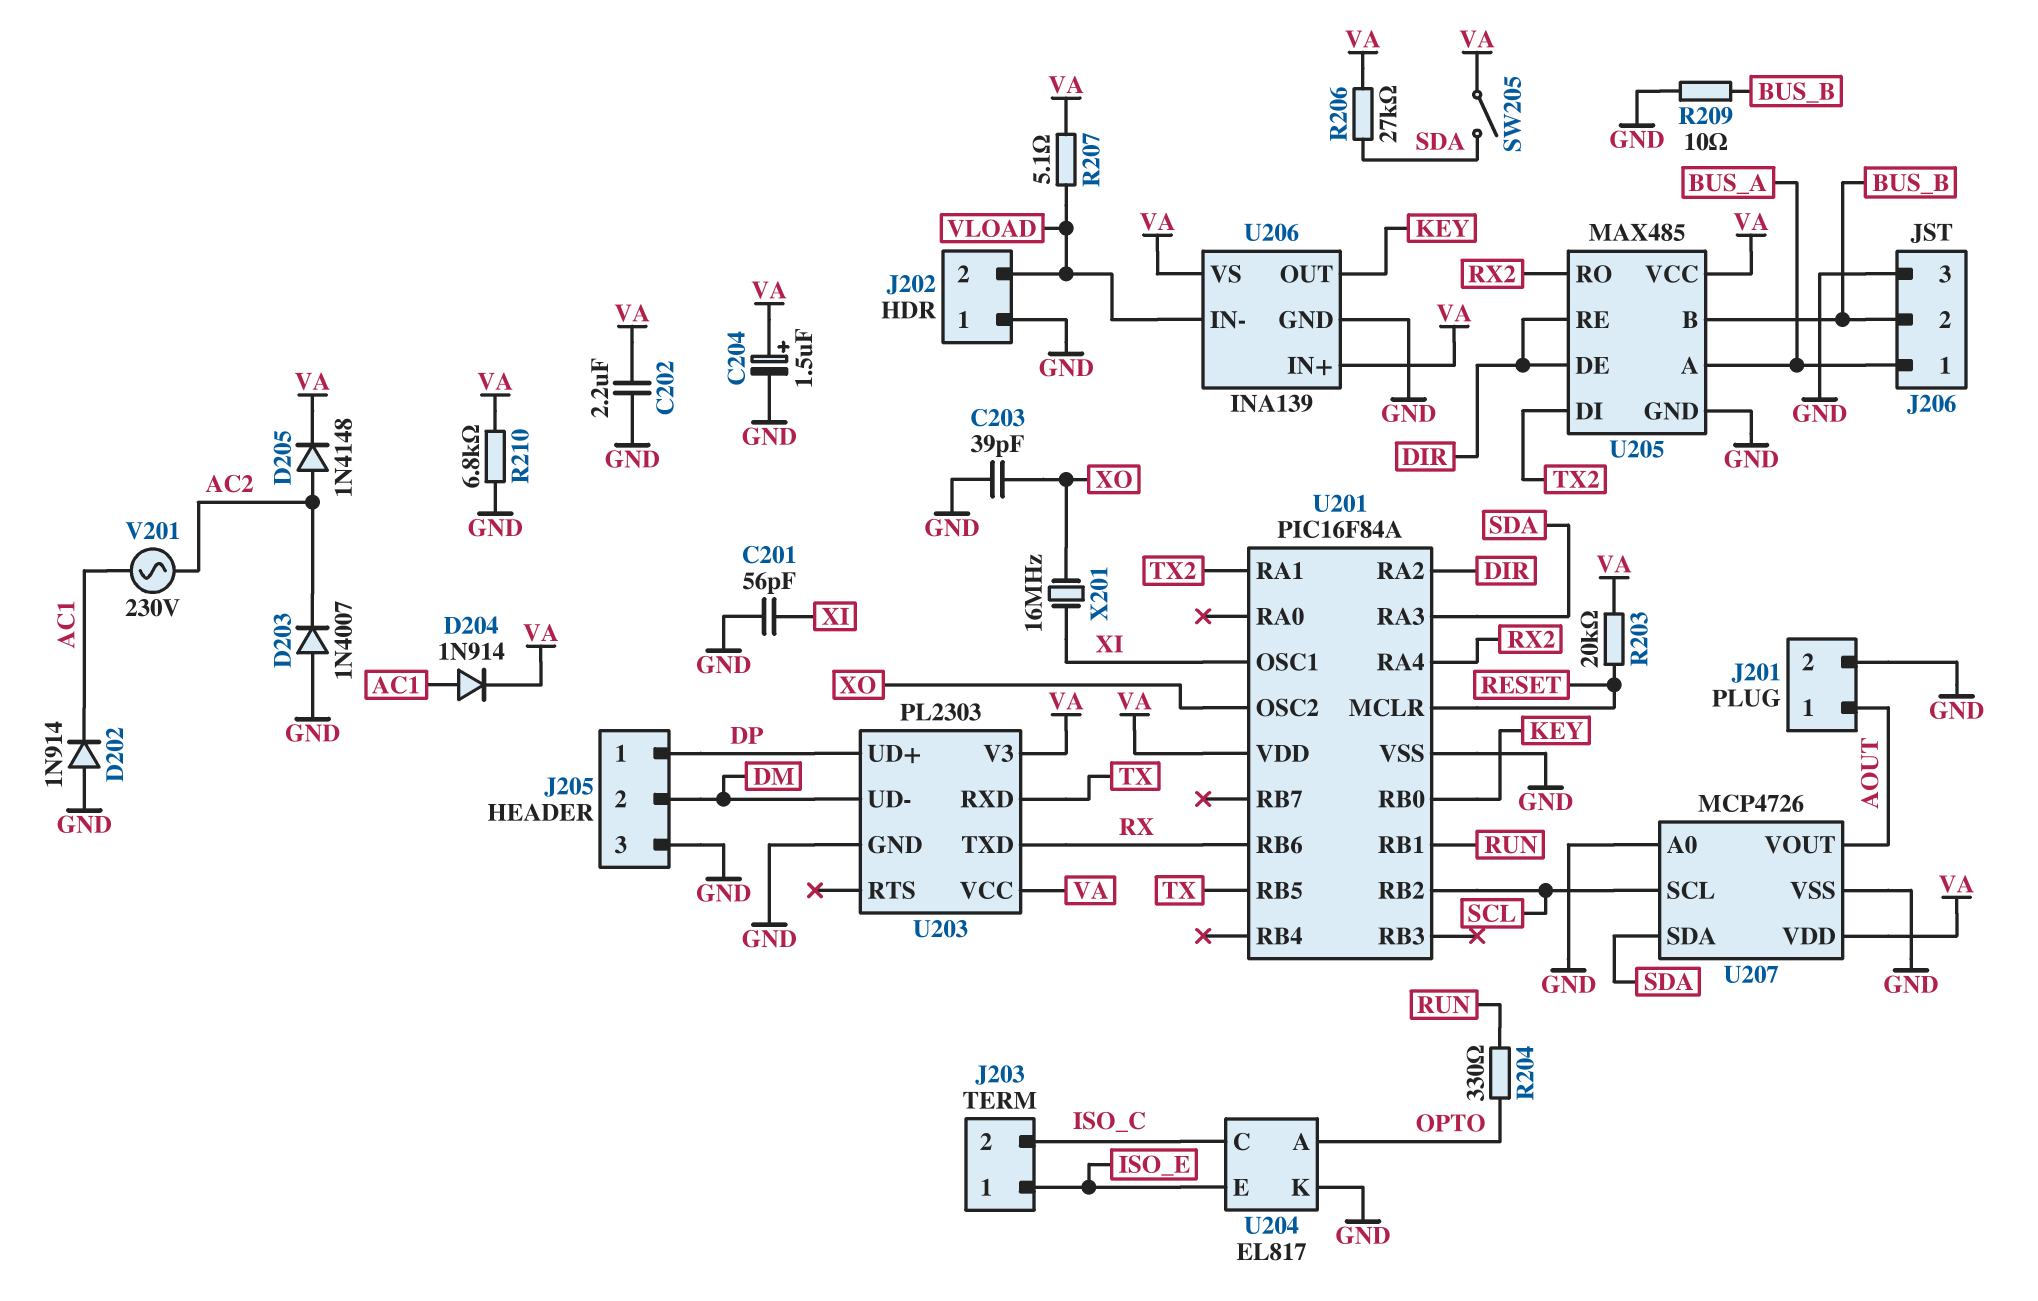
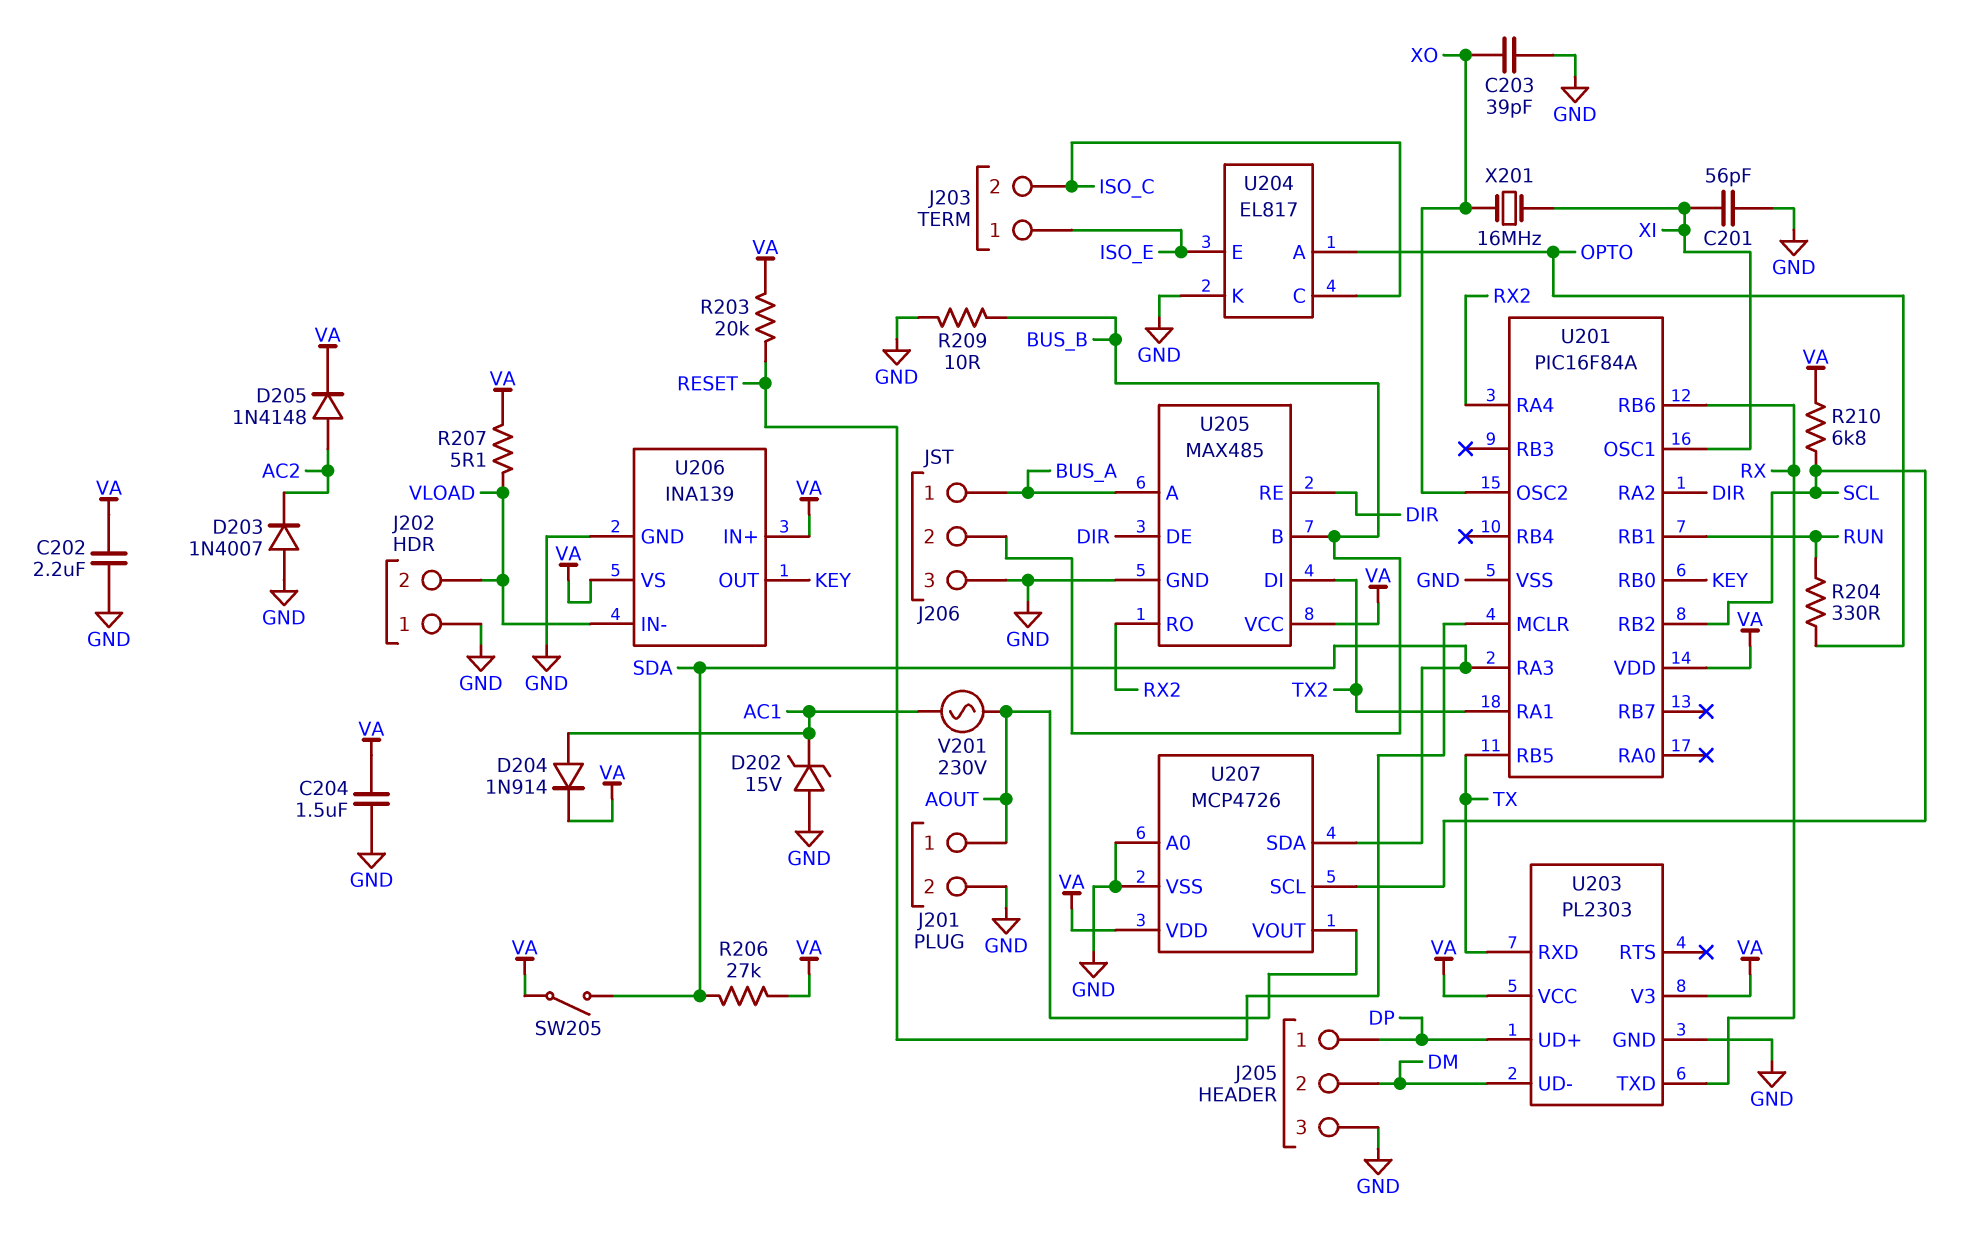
C204: 1.5uF (plus VA, minus GND) -> 1.5uF (GND, VA)
D202: diode 1N914 (A GND, K AC1) -> zener 15V (A GND, K AC1)
R210: 6.8k (GND, VA) -> 6.8k (SCL, VA)
V201: AC 230V (AC1, AC2) -> AC 230V (AC1, AOUT)

